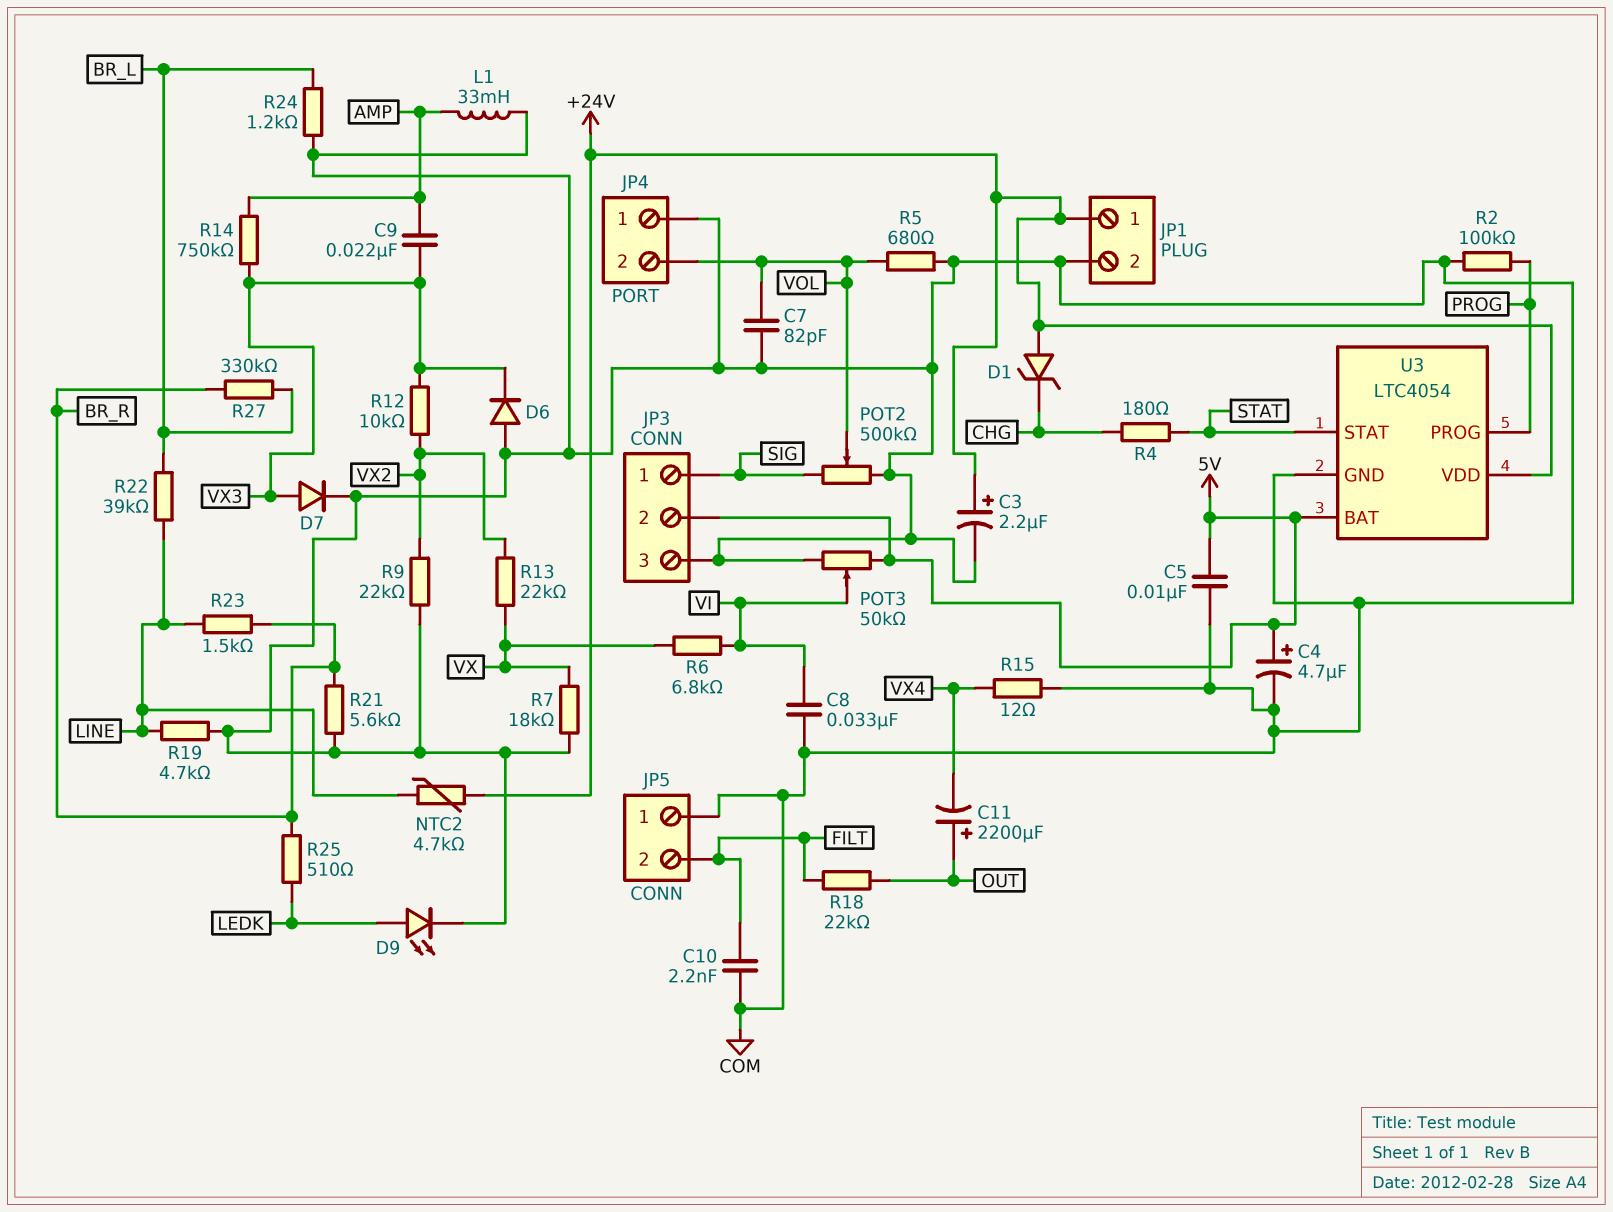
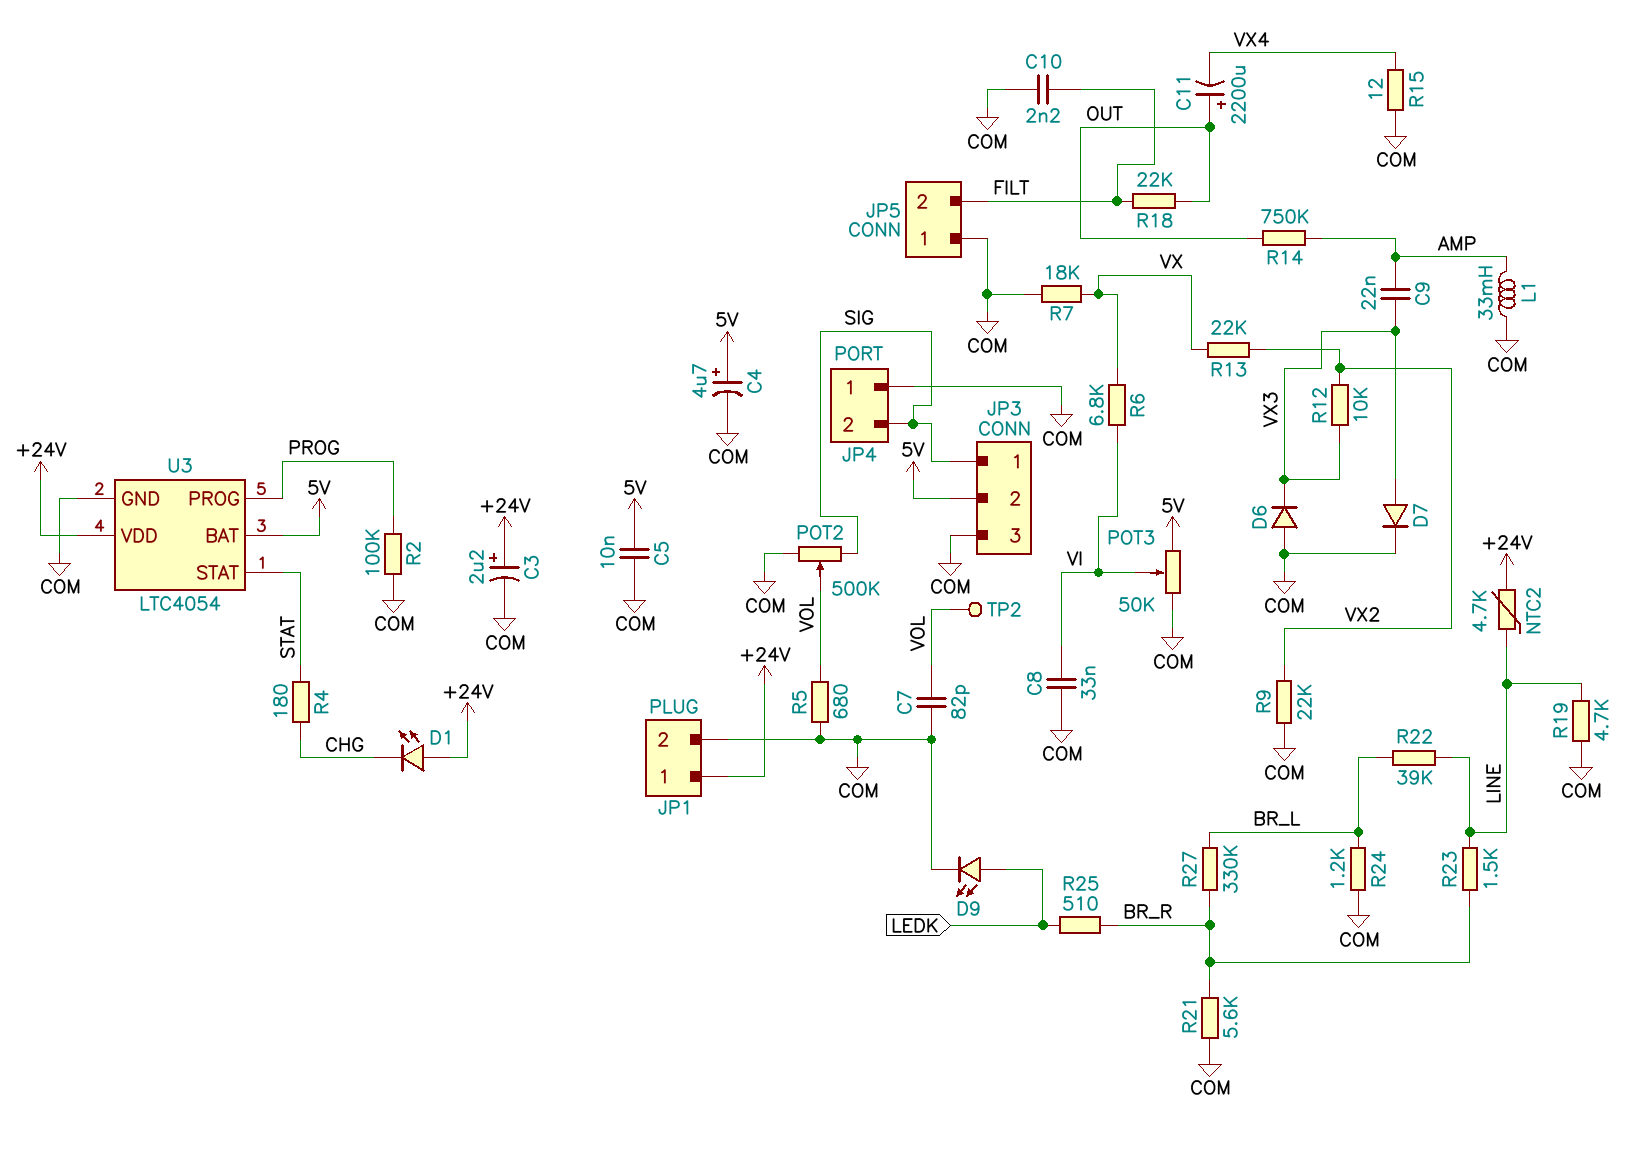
D1: zener (A +24V, K CHG) -> LED (A +24V, K CHG)
JP4 pin 2: VOL -> SIG
R14: 750k (AMP, VX3) -> 750k (AMP, OUT)
TP2: none -> test point (VOL)

